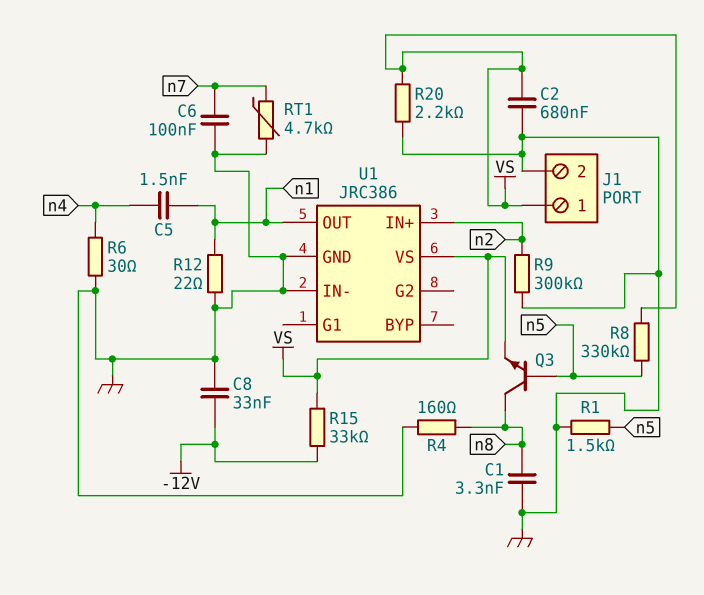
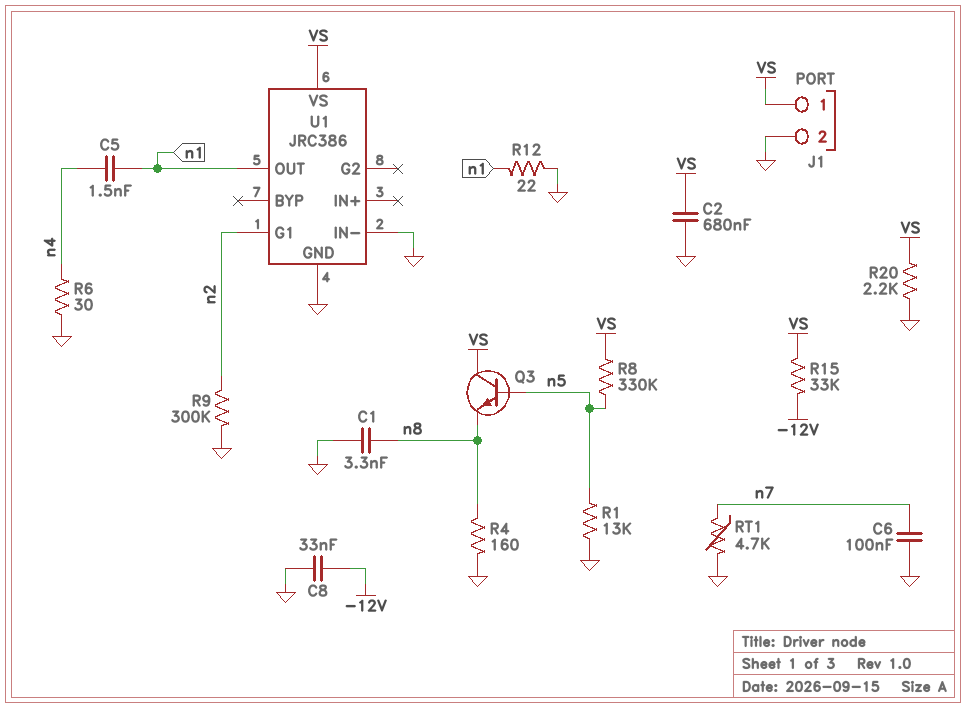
Q3: NPN (B n5, C n8, E VS) -> NPN (B n5, C VS, E n8)
R1: 1.5k (GND, n5) -> 13k (GND, n5)
U1 pin G1: none -> n2
U1 pin IN+: n2 -> none

